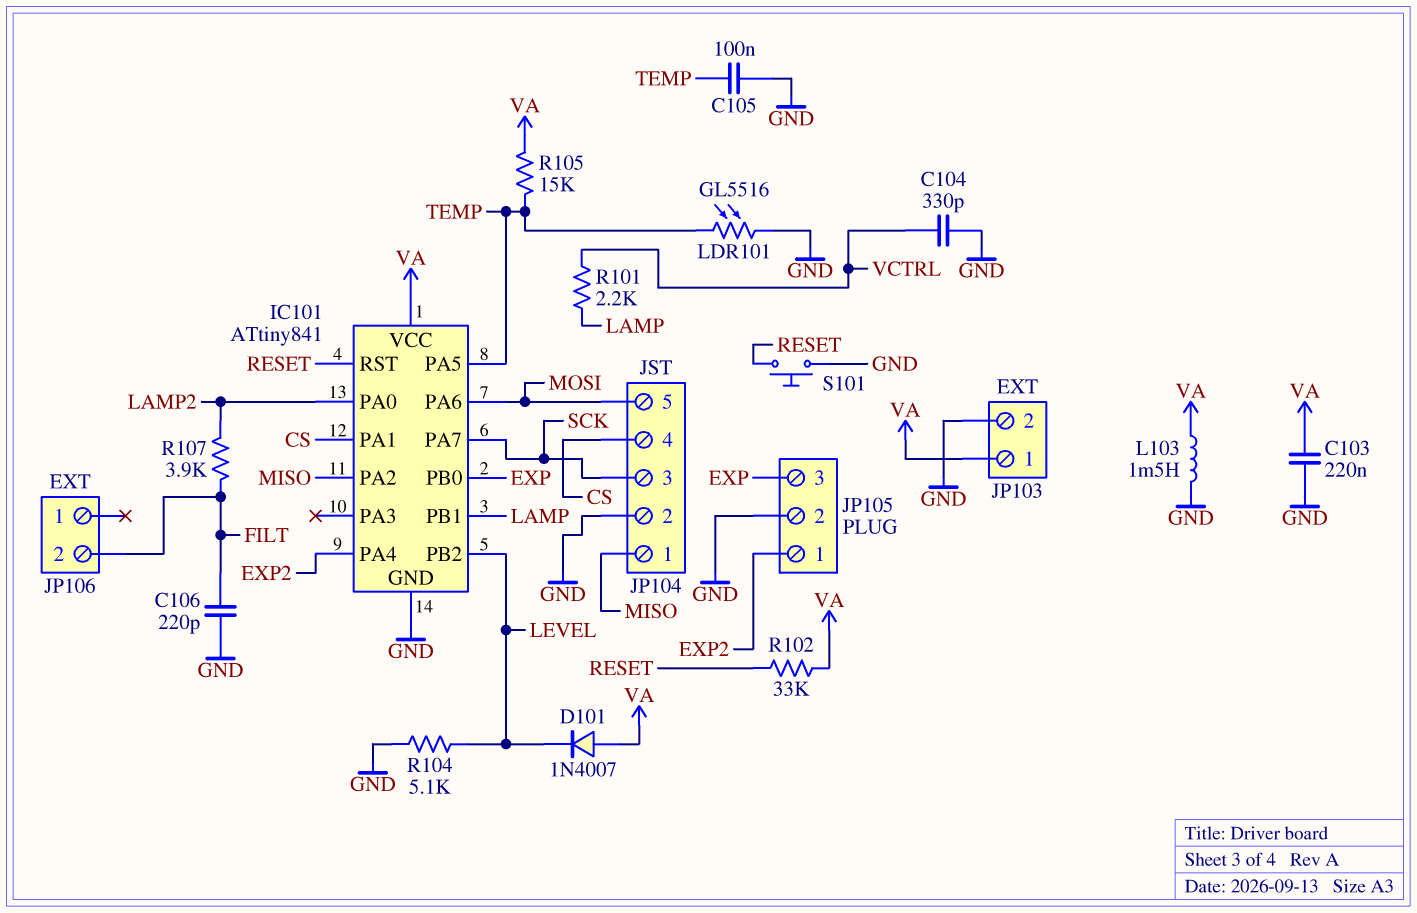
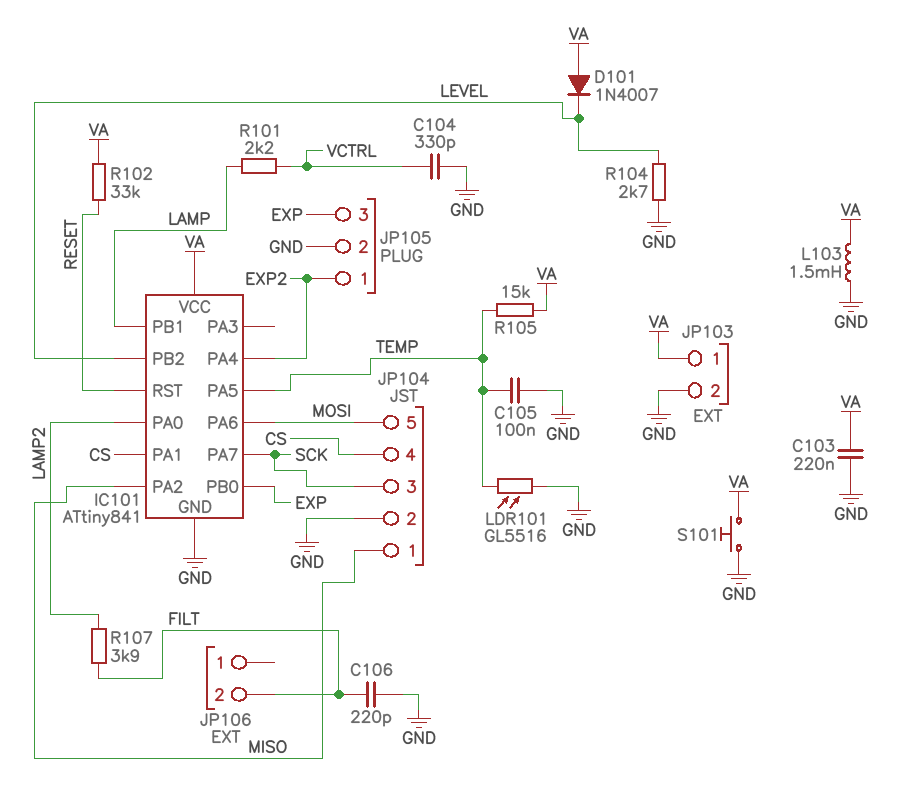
R104: 5.1k (GND, LEVEL) -> 2.7k (GND, LEVEL)
S101: button (GND, RESET) -> button (GND, VA)

